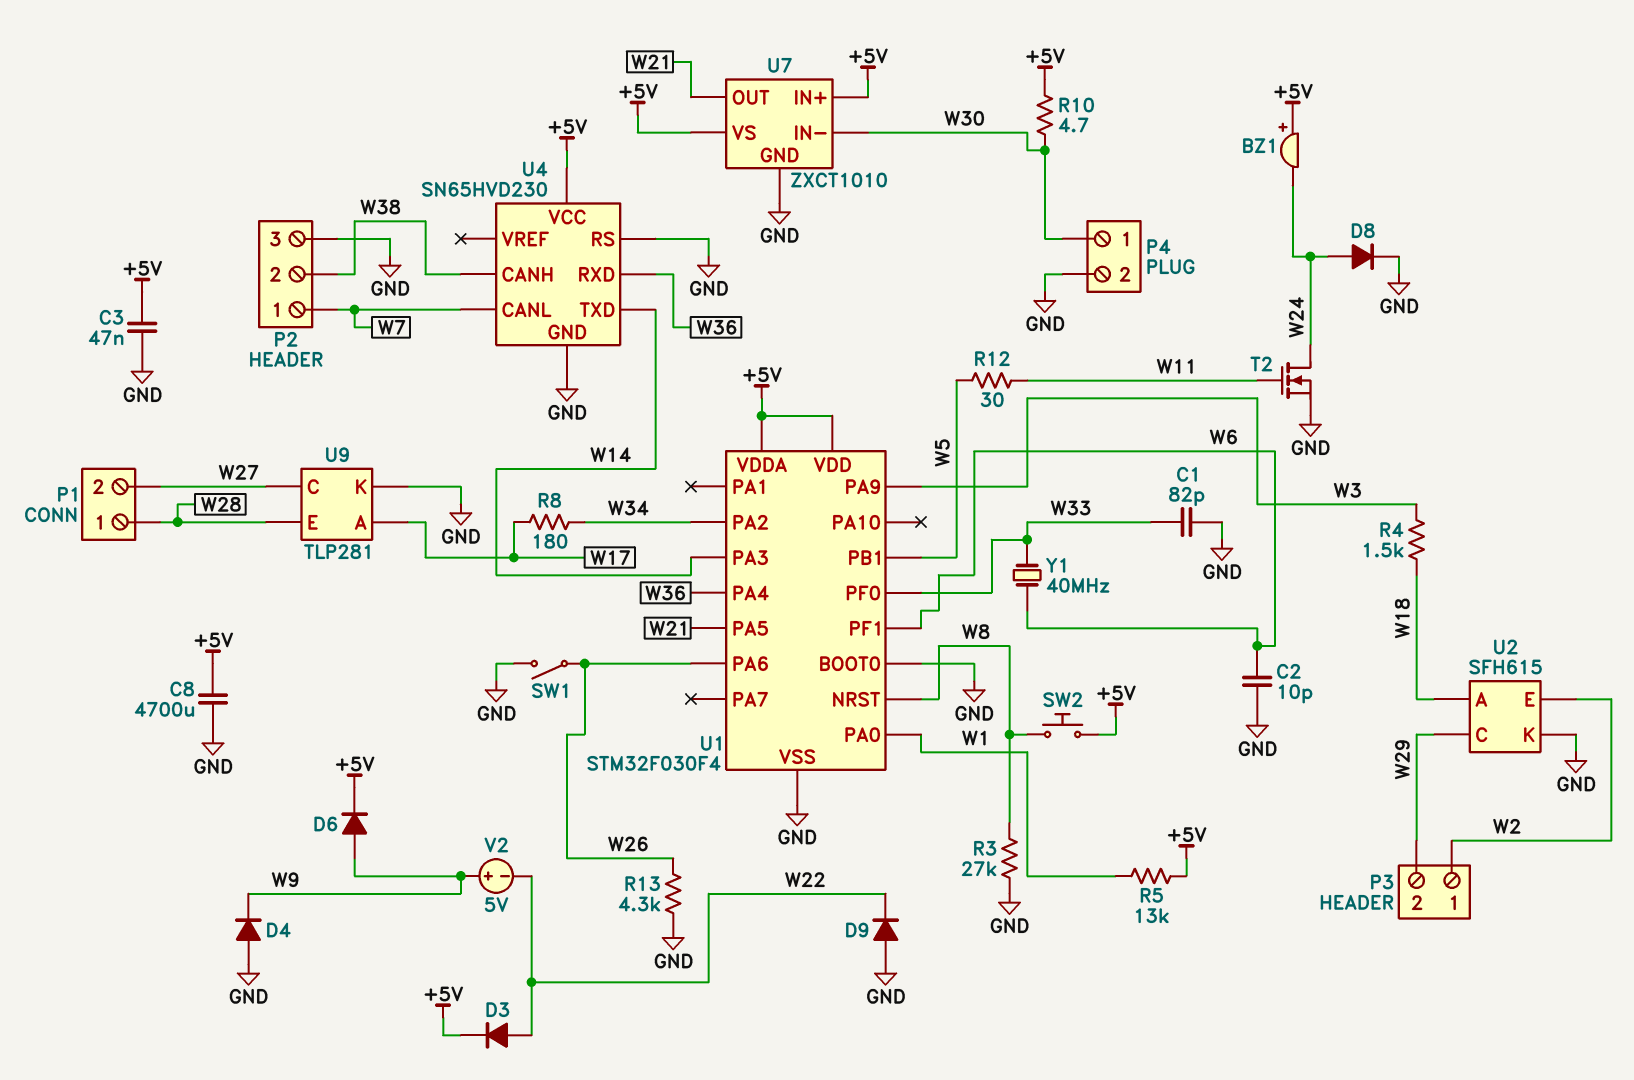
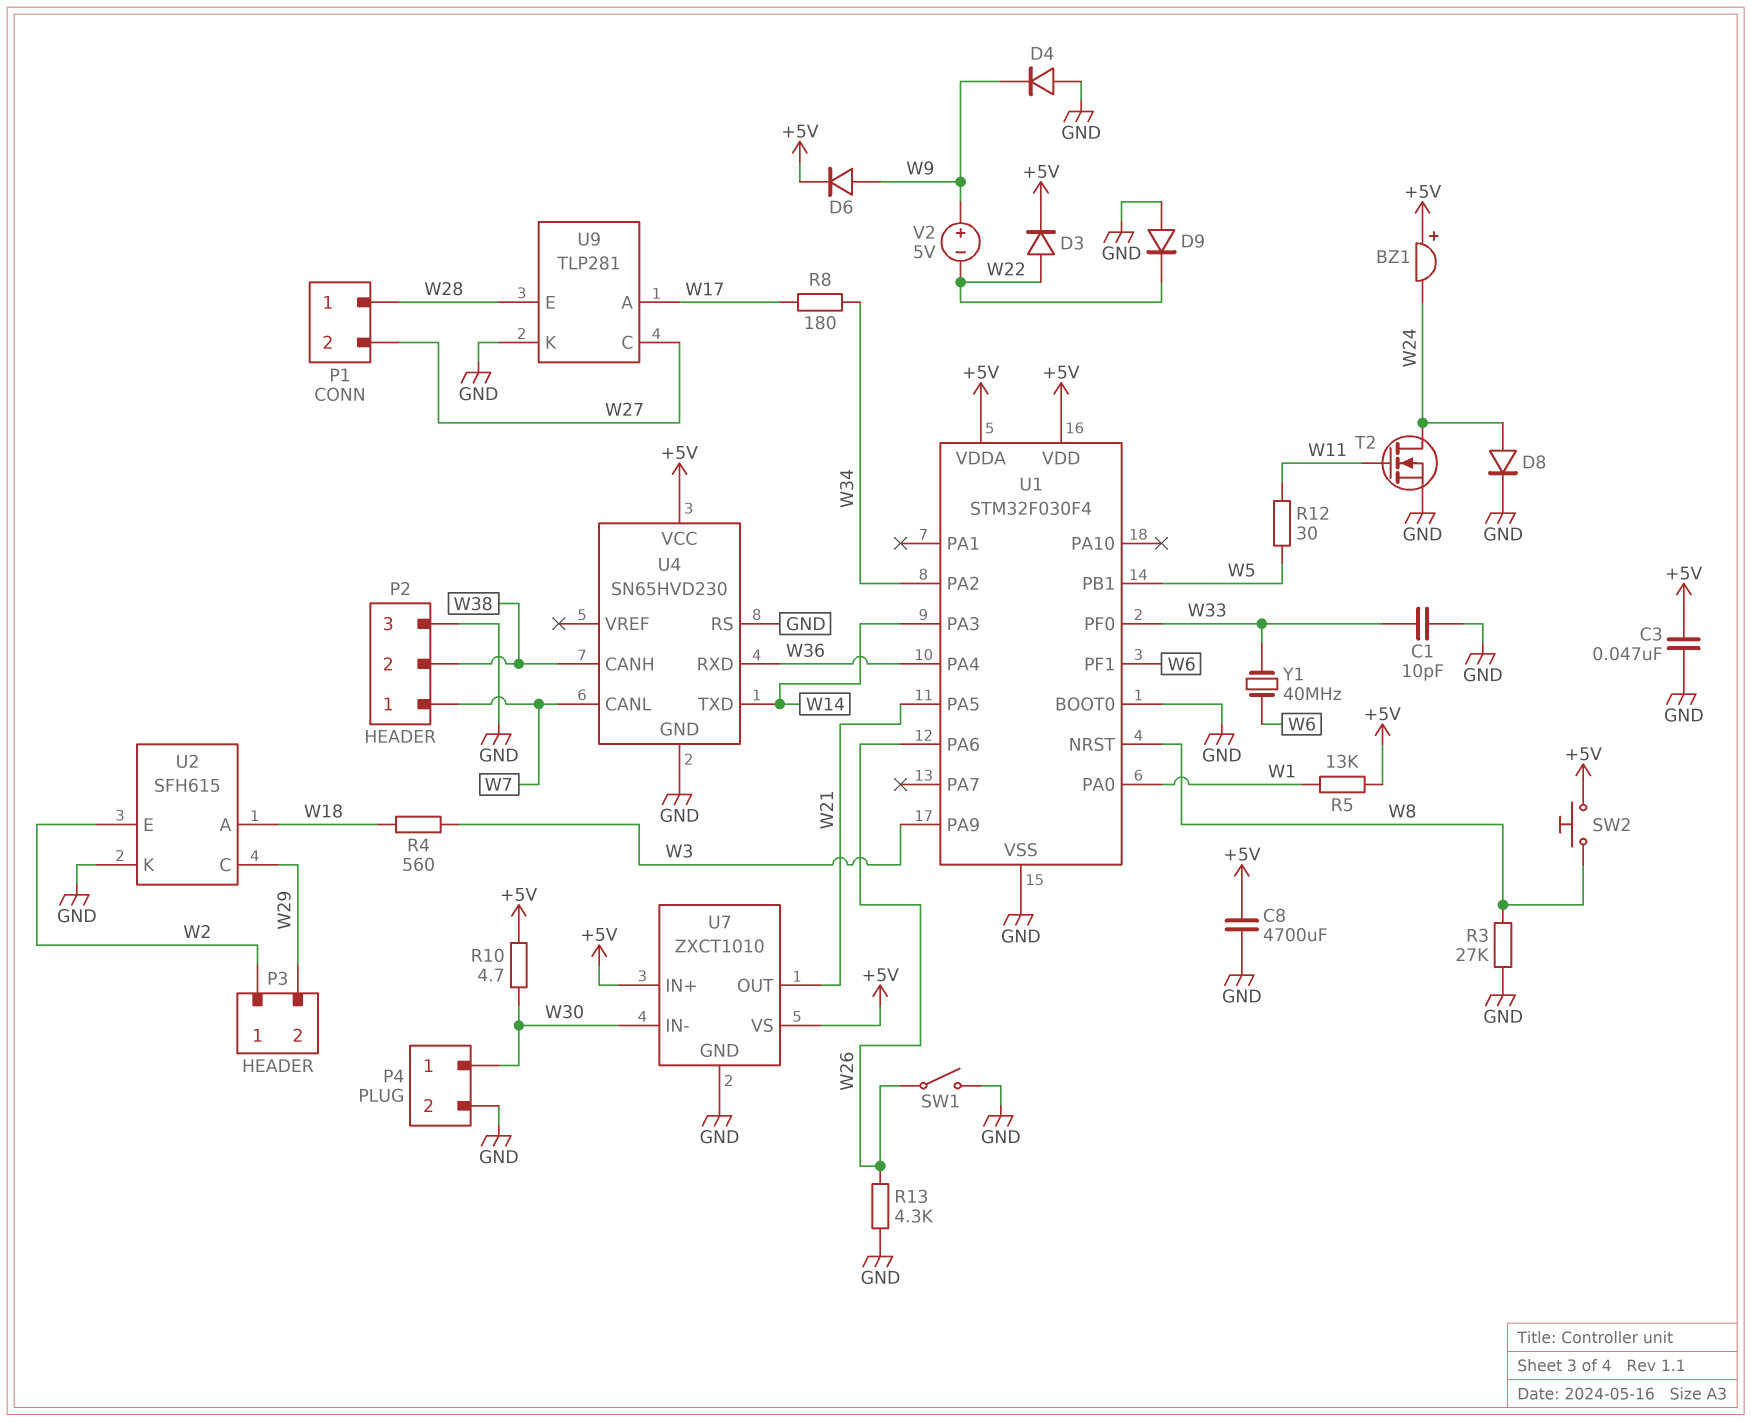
C1: 82pF (GND, W33) -> 10pF (GND, W33)
C2: 10pF (GND, W6) -> none
R4: 1.5k (W3, W18) -> 560 (W3, W18)

